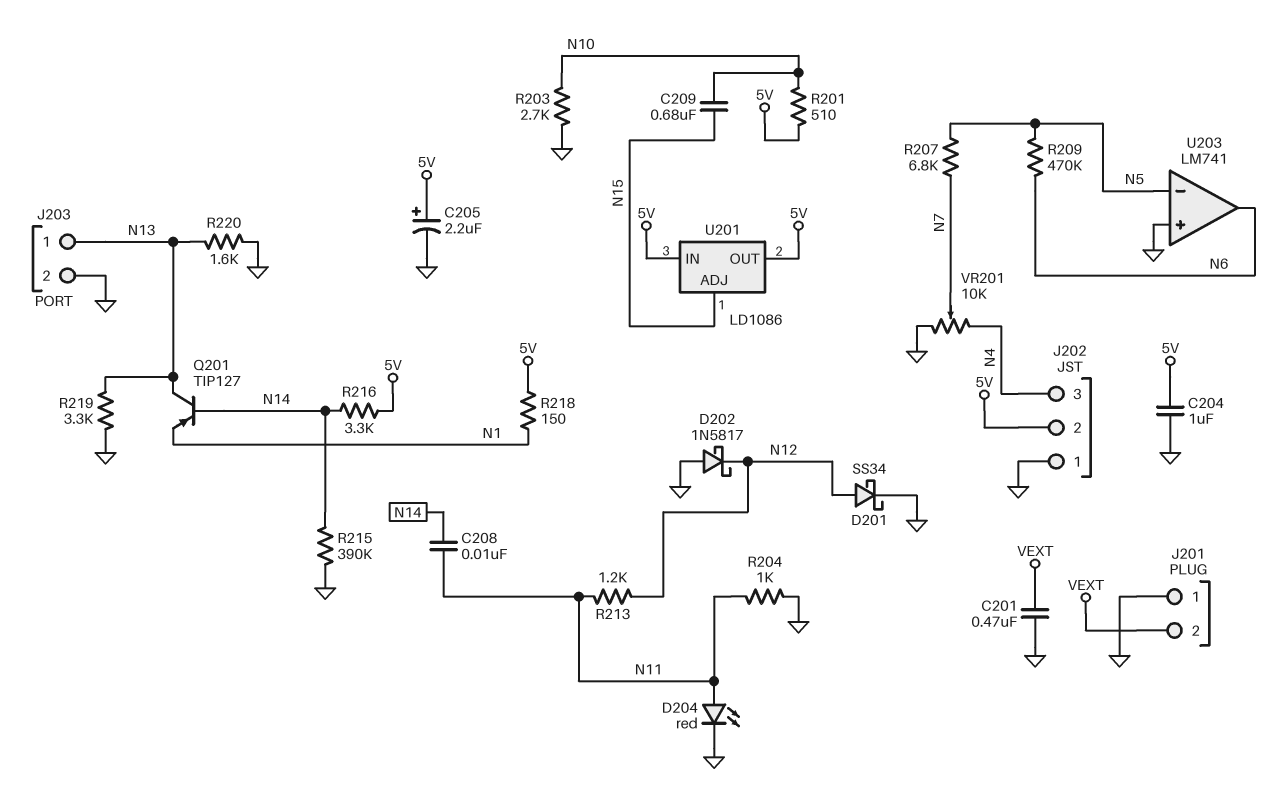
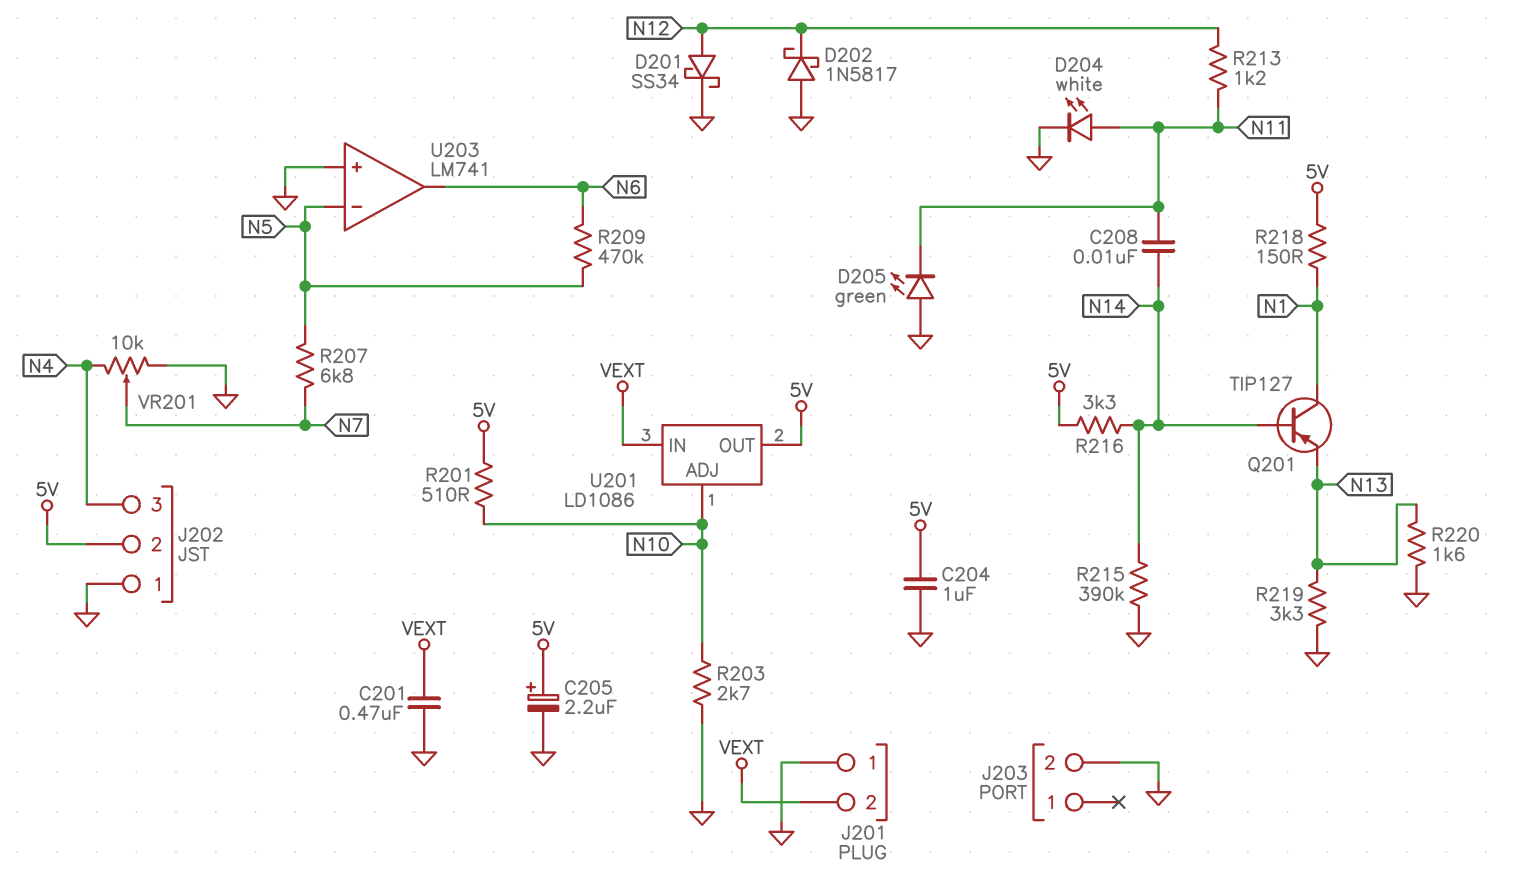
C209: 680nF (N10, N15) -> none
D204: LED red (A N11, K GND) -> LED white (A N11, K GND)
D205: none -> LED green (A GND, K N11)
J203 pin 1: N13 -> none
Q201: PNP TIP127 (B N14, C N13, E N1) -> PNP TIP127 (B N14, C N1, E N13)
R204: 1k (GND, N11) -> none
U201 pin ADJ: N15 -> N10
U201 pin IN: 5V -> VEXT

